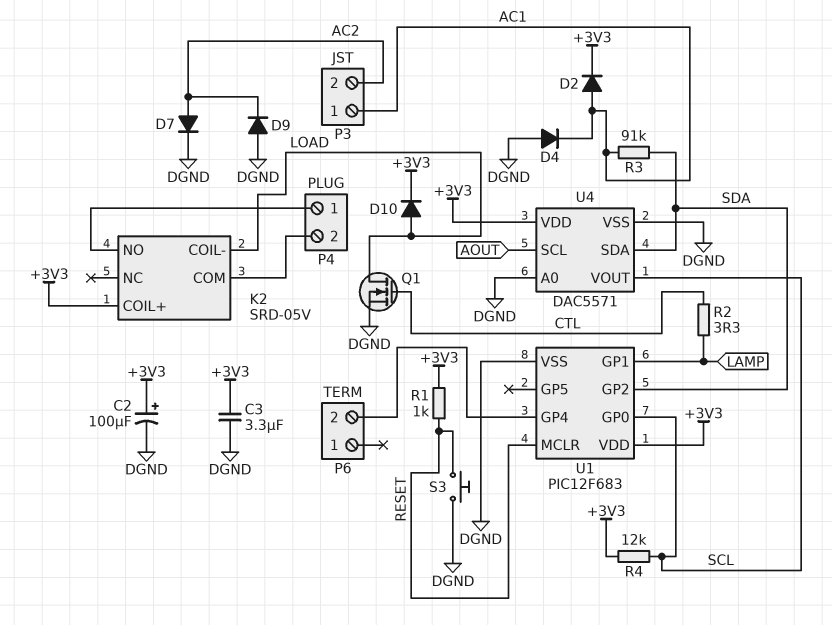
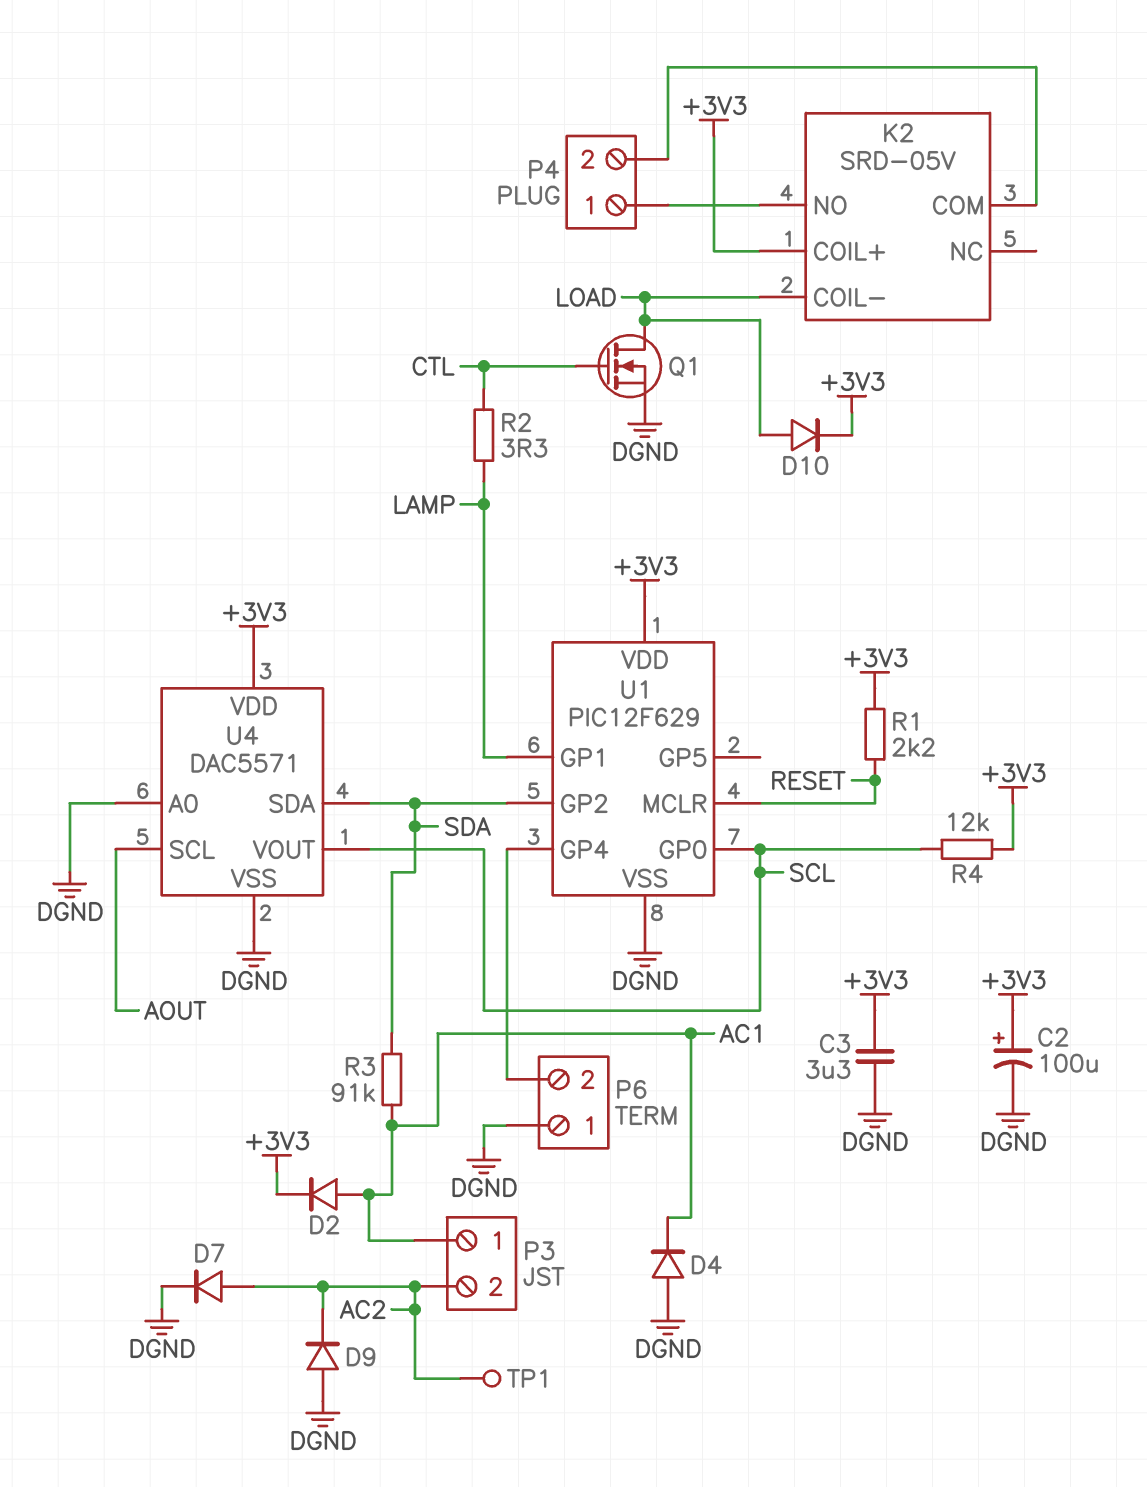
P6 pin 1: none -> DGND
R1: 1k (+3V3, RESET) -> 2.2k (+3V3, RESET)
S3: button (DGND, RESET) -> none
TP1: none -> test point (AC2)
U1: PIC12F683 -> PIC12F629

